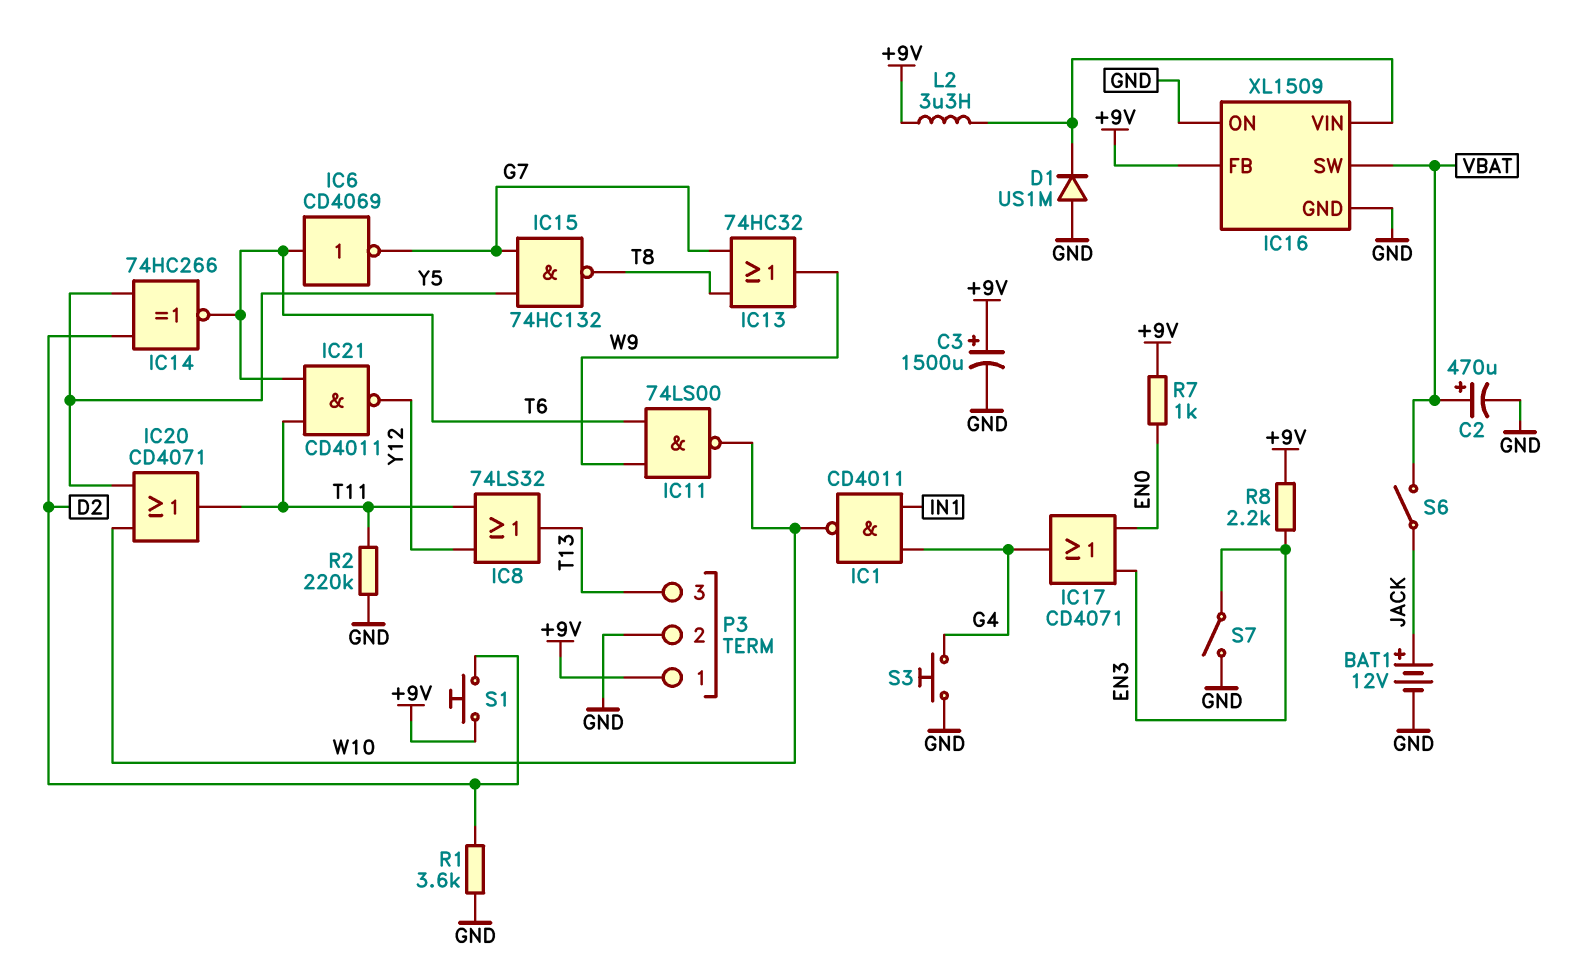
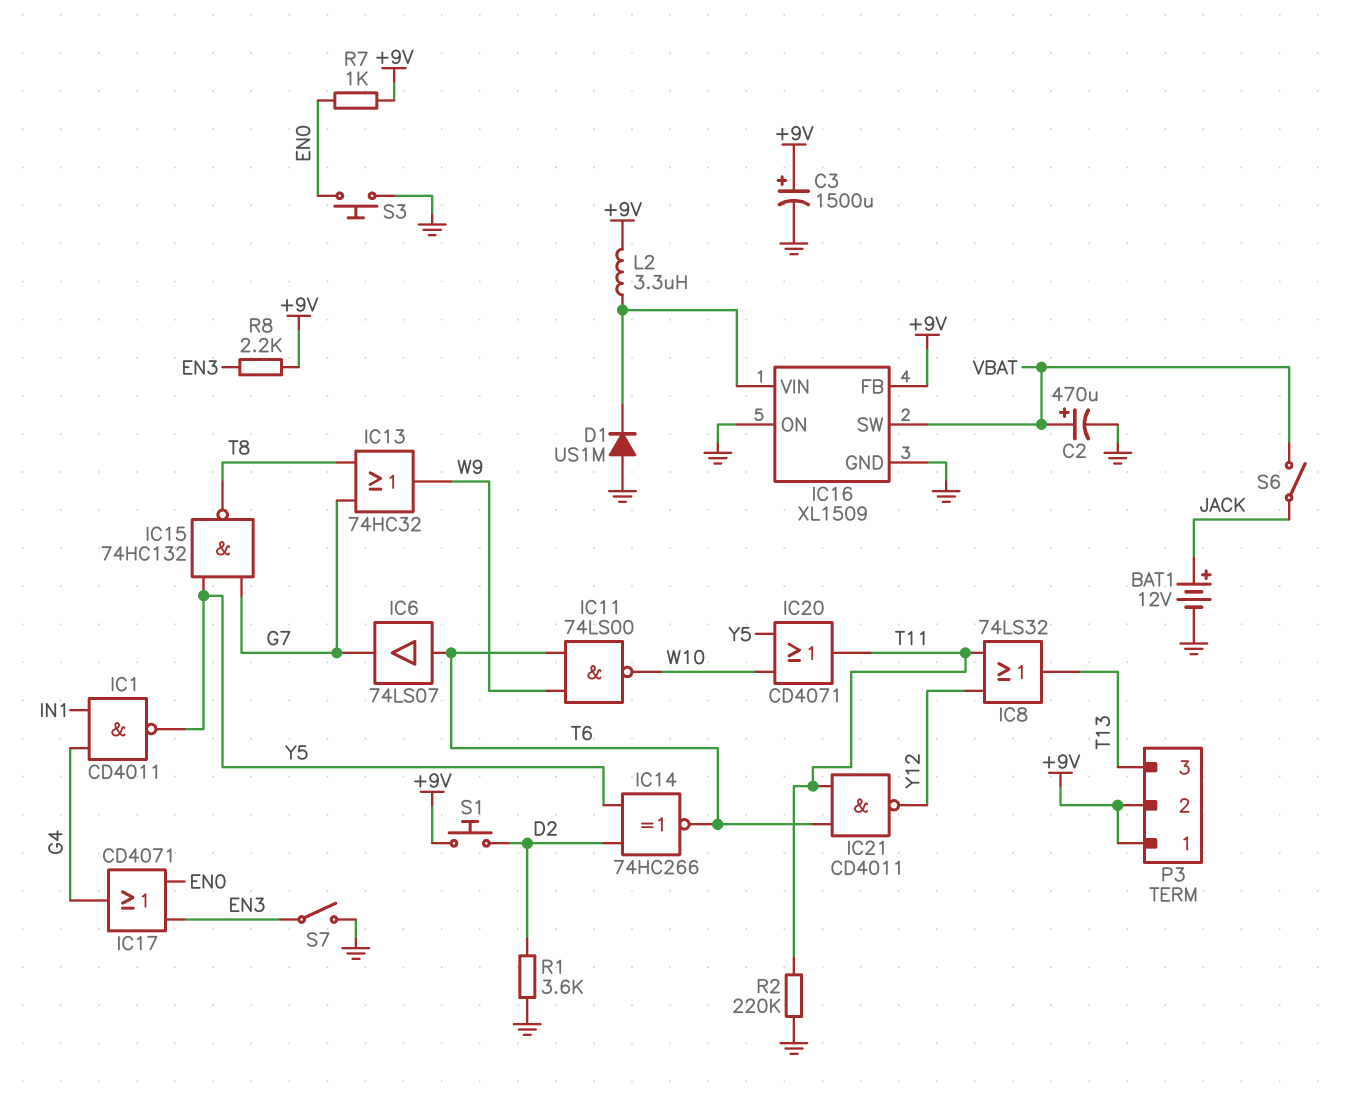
IC1: NAND CD4011 (in G4, in IN1, out W10) -> NAND CD4011 (in G4, in IN1, out Y5)
IC6: NOT CD4069 (in T6, out G7) -> buffer 74LS07 (in T6, out G7)
P3 pin 2: GND -> +9V
S3: button (G4, GND) -> button (EN0, GND)

